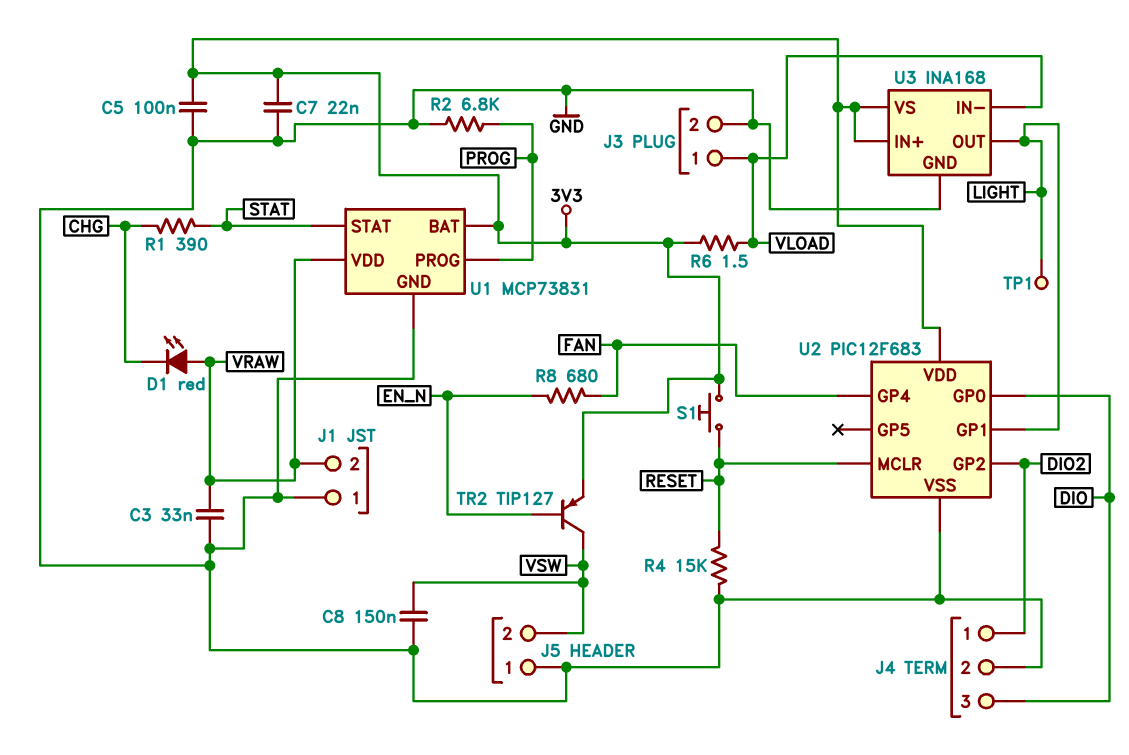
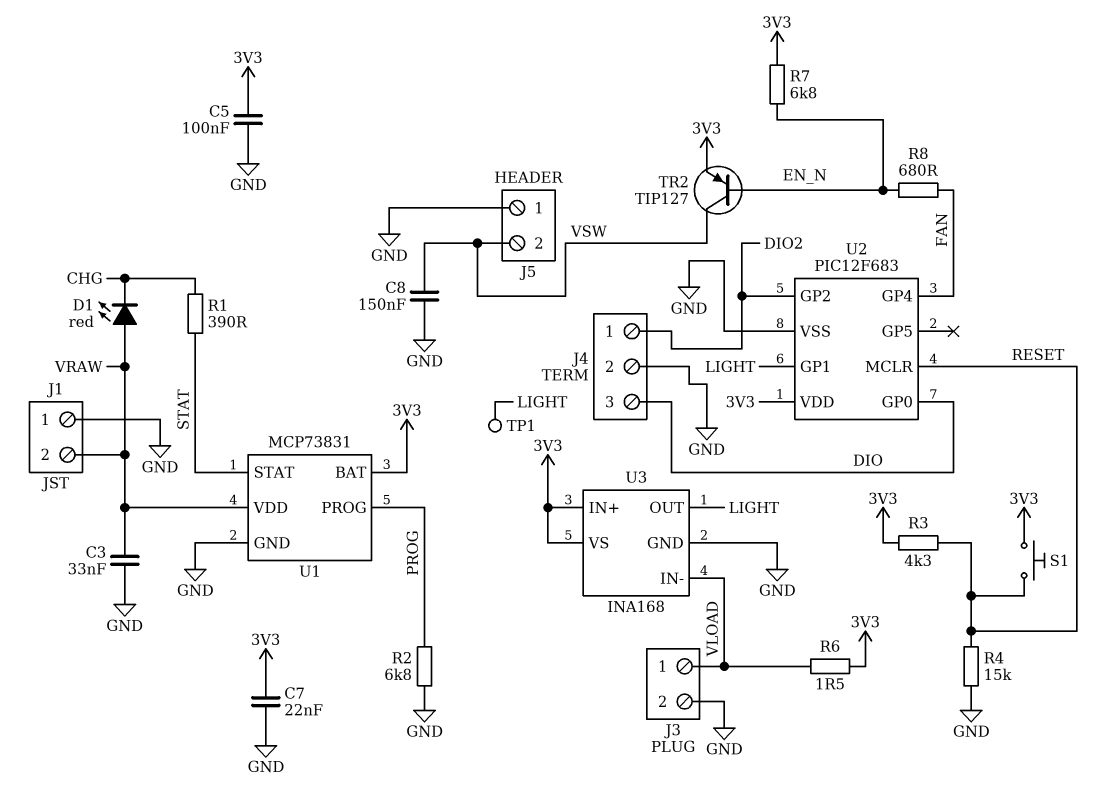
R3: none -> 4.3k (3V3, RESET)
R7: none -> 6.8k (3V3, EN_N)

